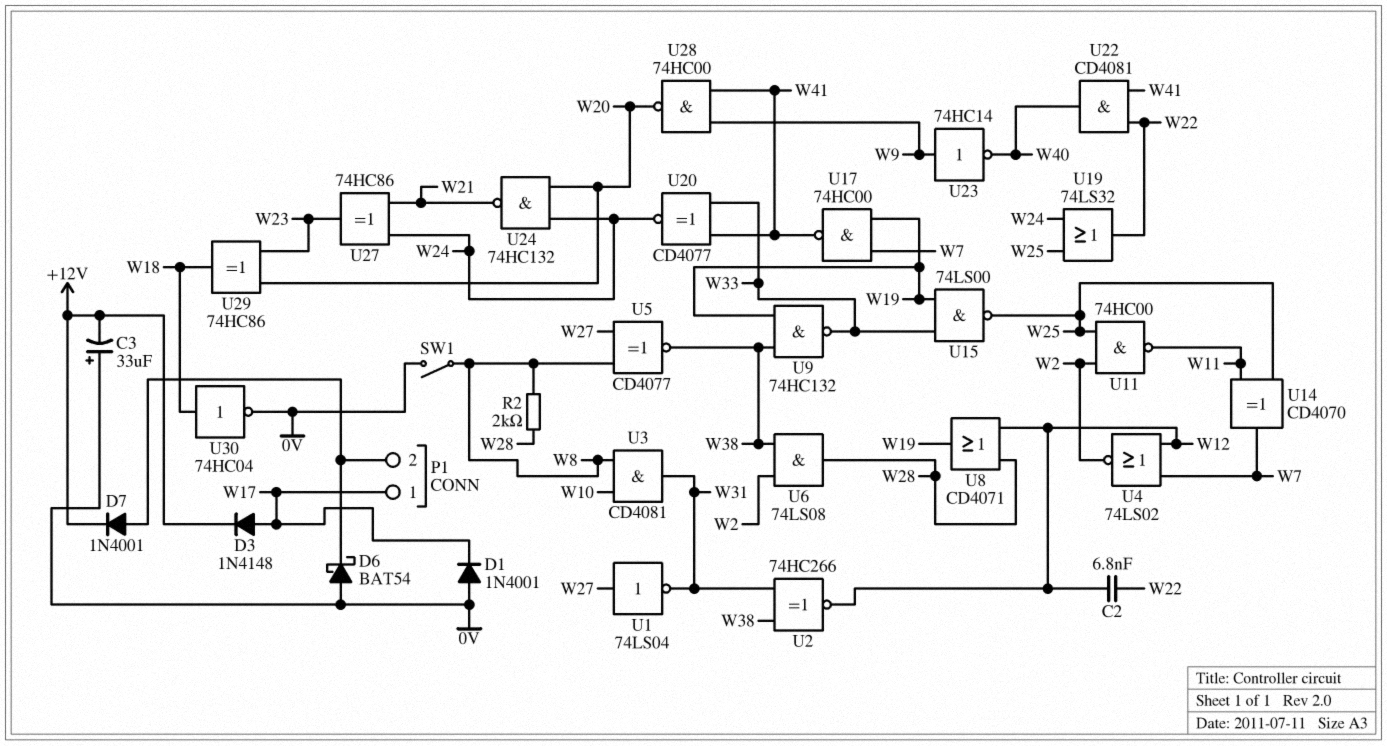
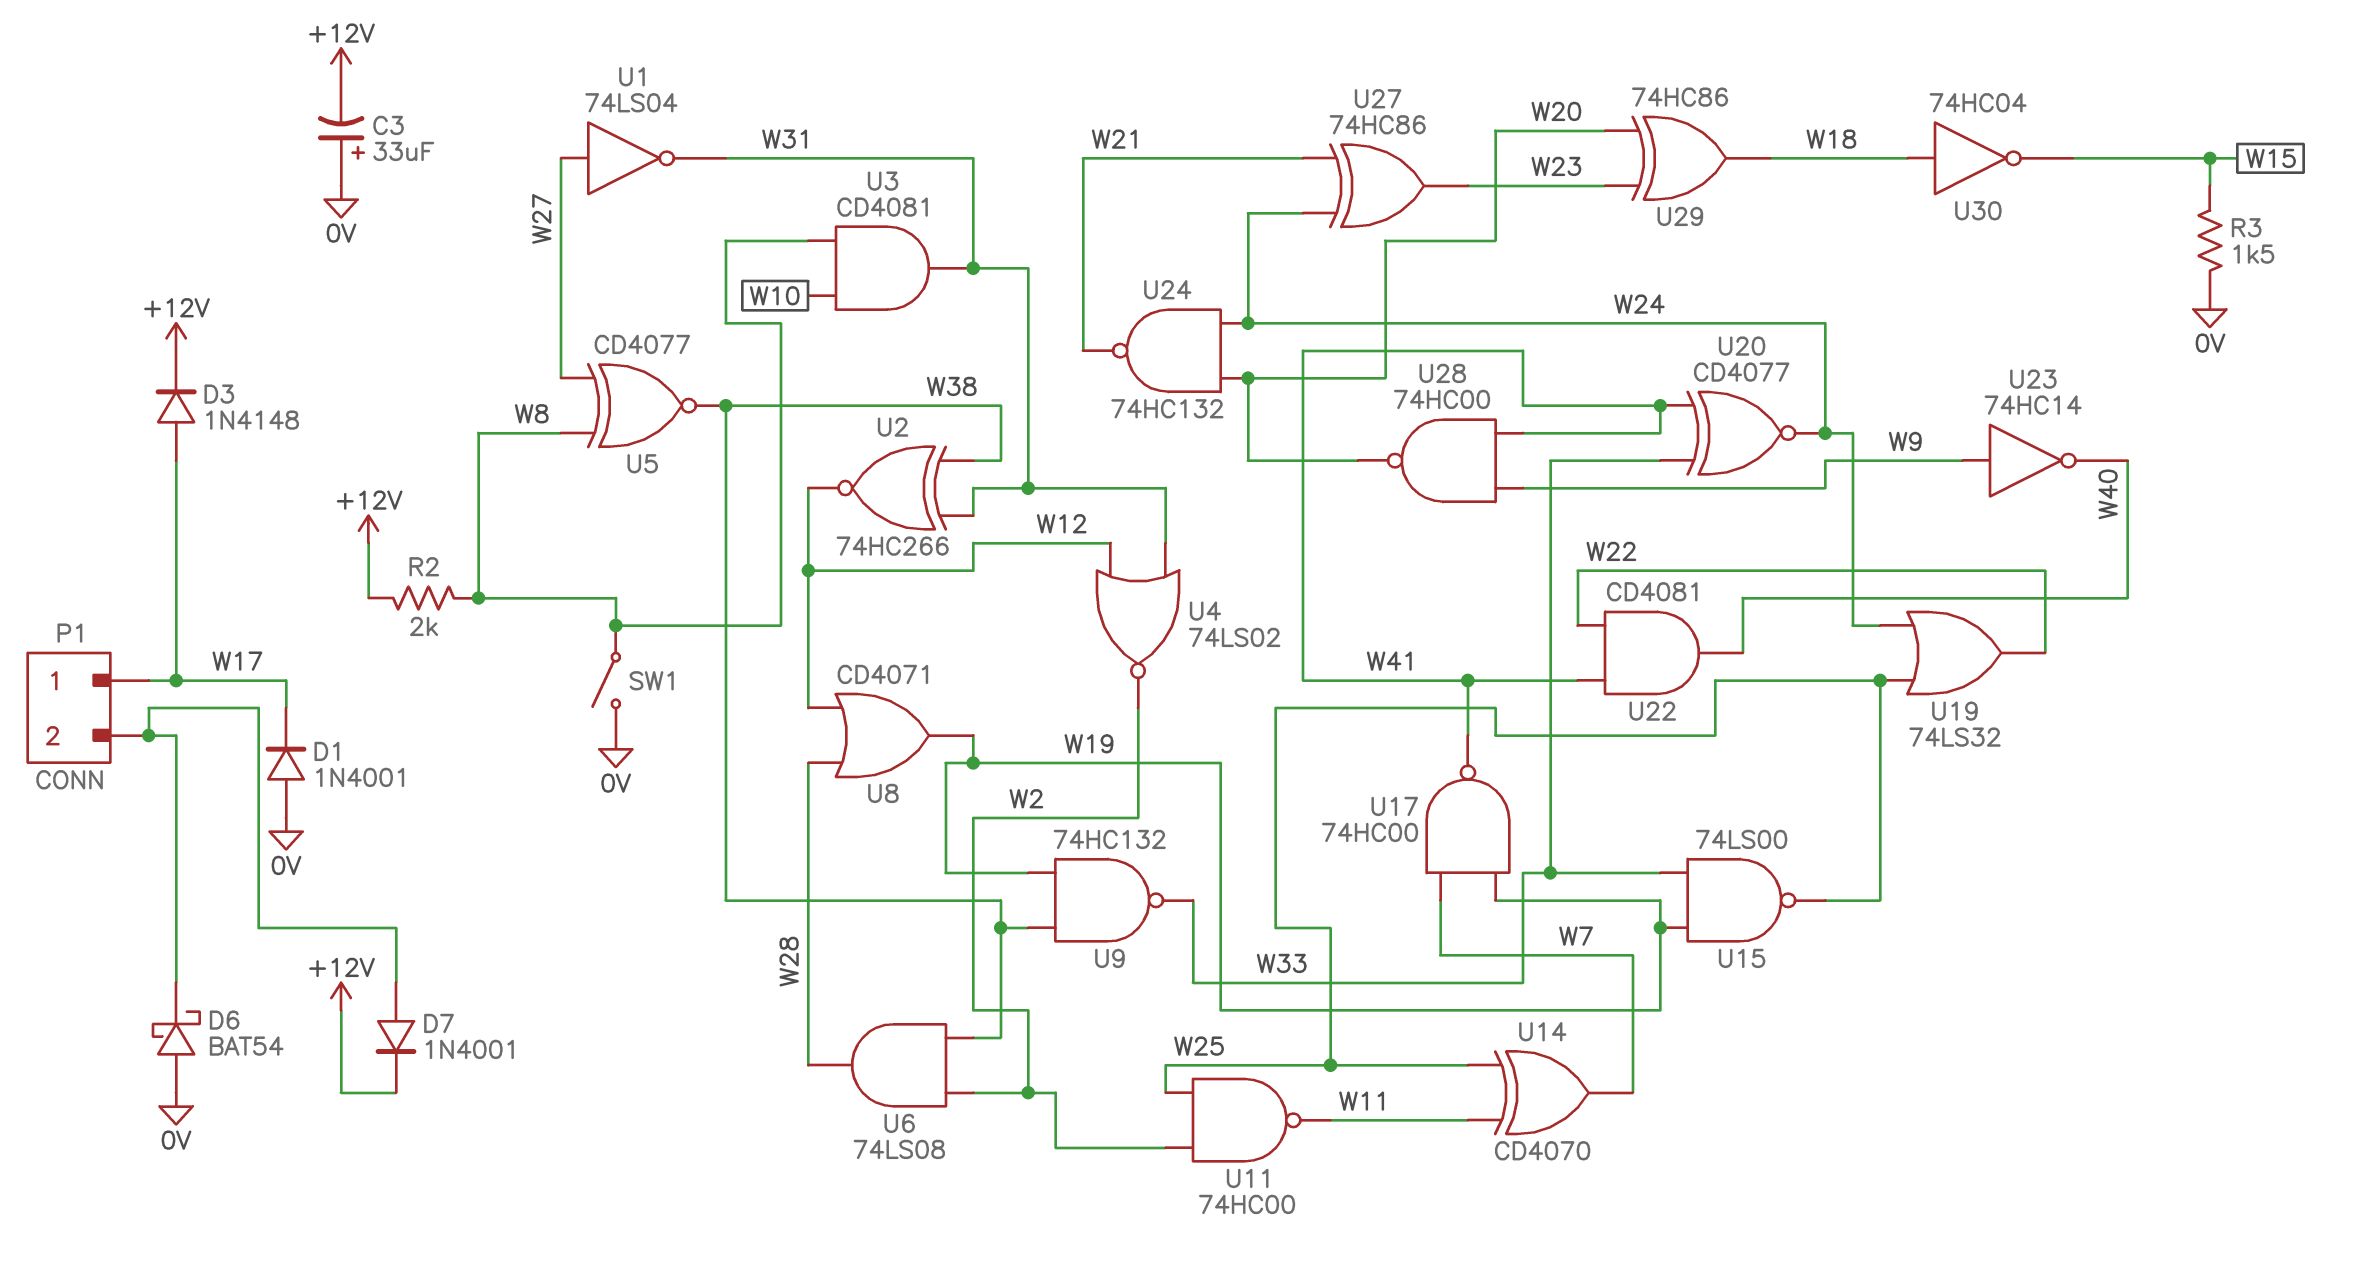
C2: 6.8nF (W12, W22) -> none
R2: 2k (W8, W28) -> 2k (+12V, W8)
R3: none -> 1.5k (0V, W15)
U4: NOR 74LS02 (in W7, in W12, out W2) -> NOR 74LS02 (in W12, in W31, out W2)
U30: NOT 74HC04 (in W18, out 0V) -> NOT 74HC04 (in W18, out W15)

